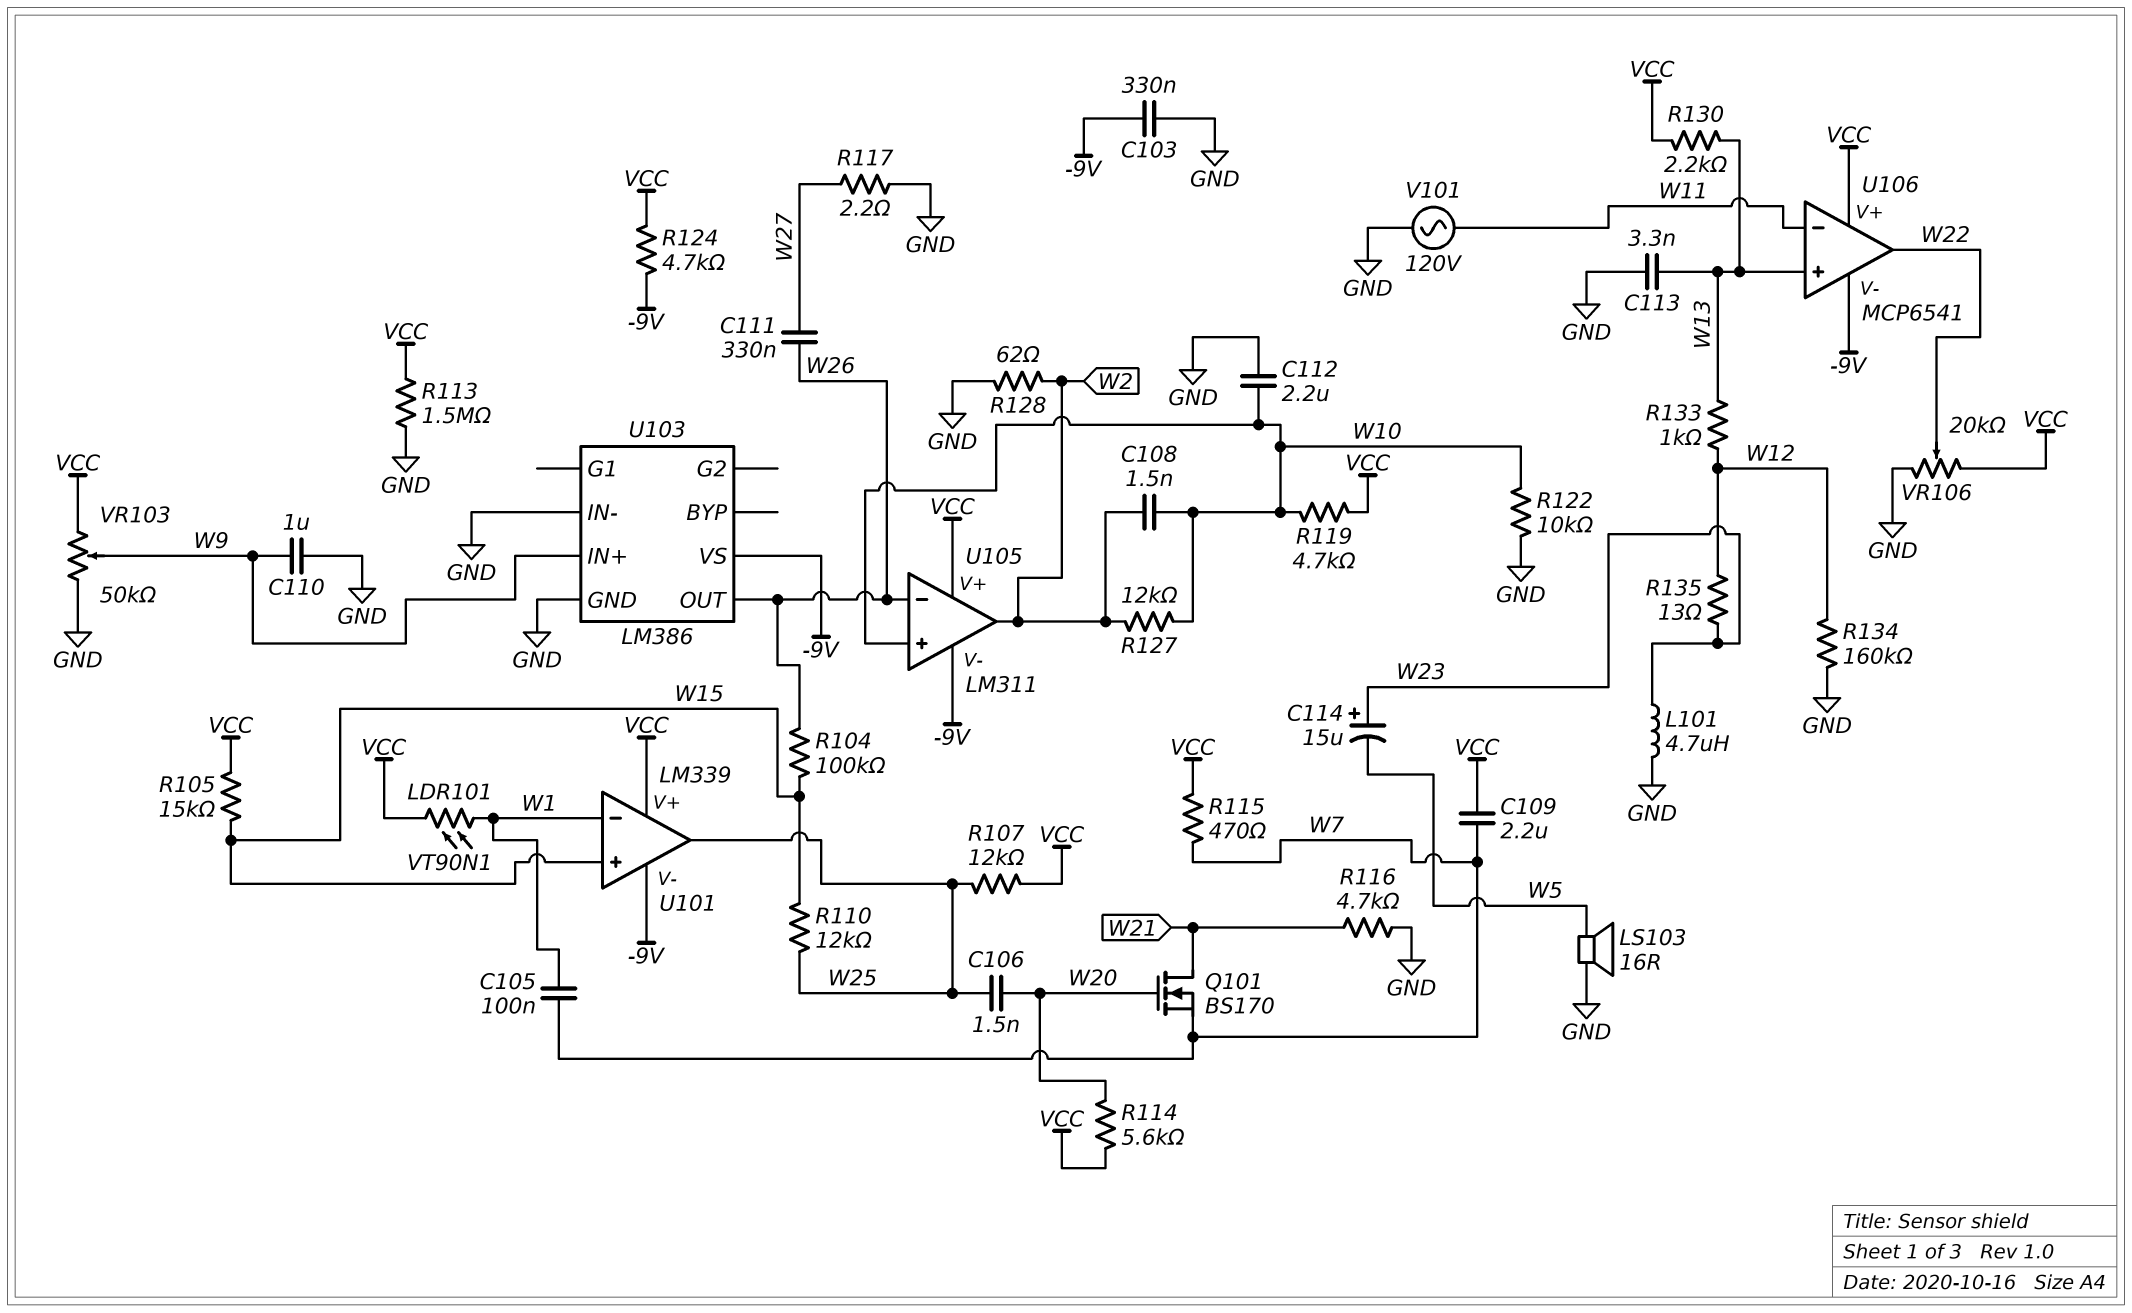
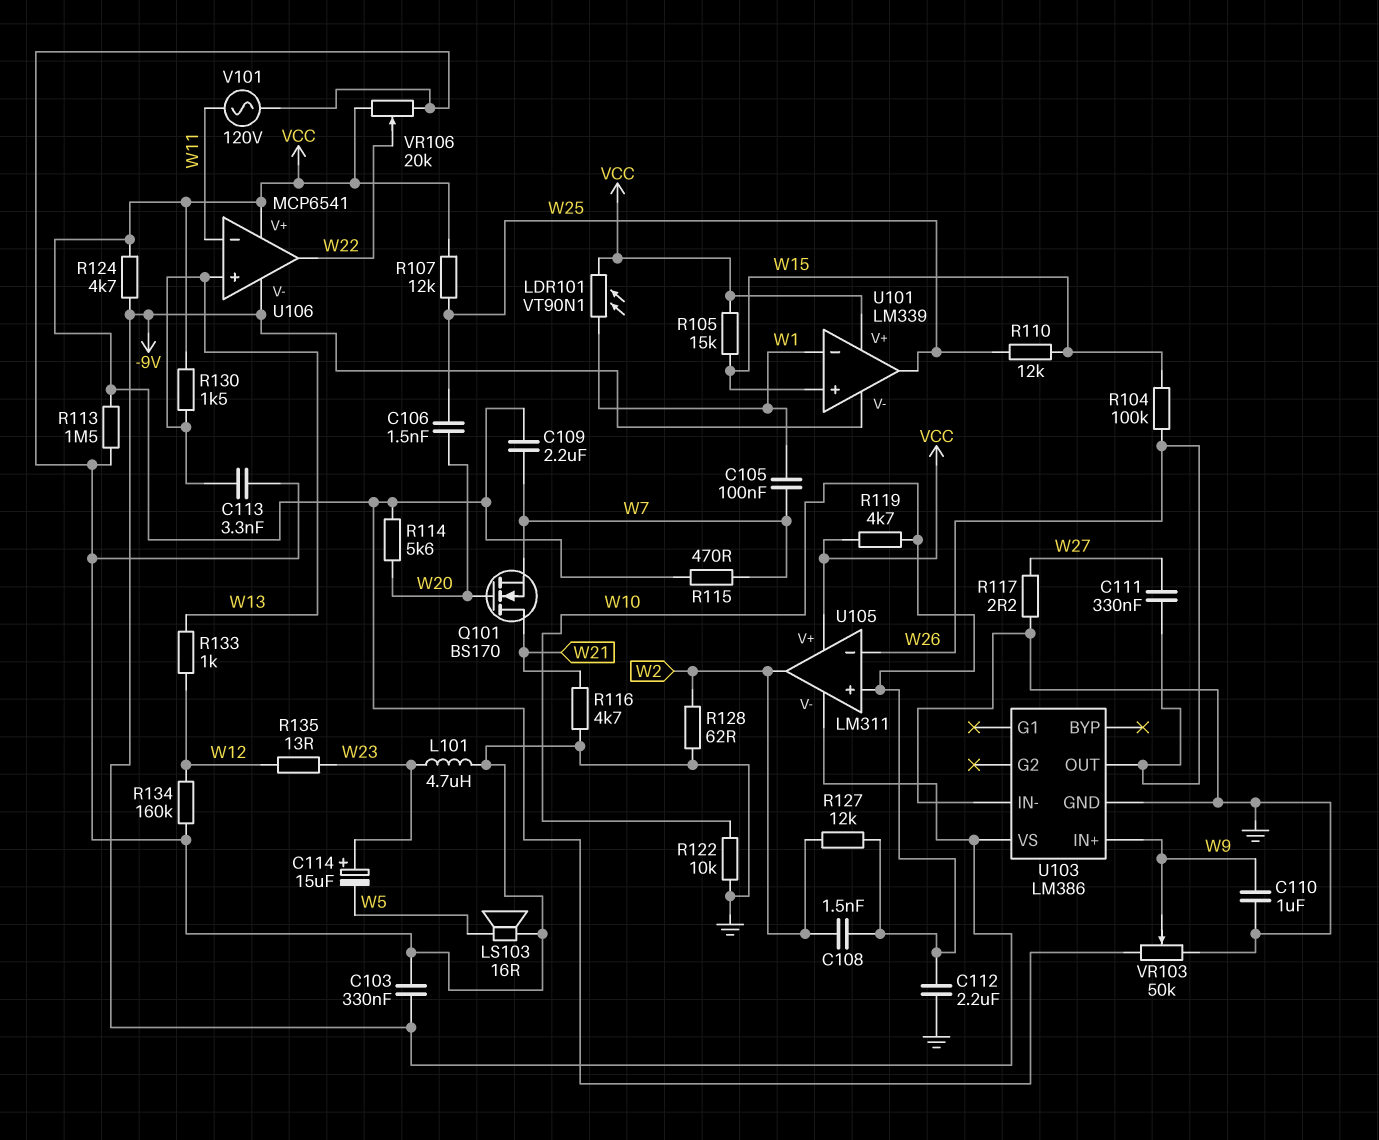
R130: 2.2k (VCC, W13) -> 1.5k (VCC, W13)

